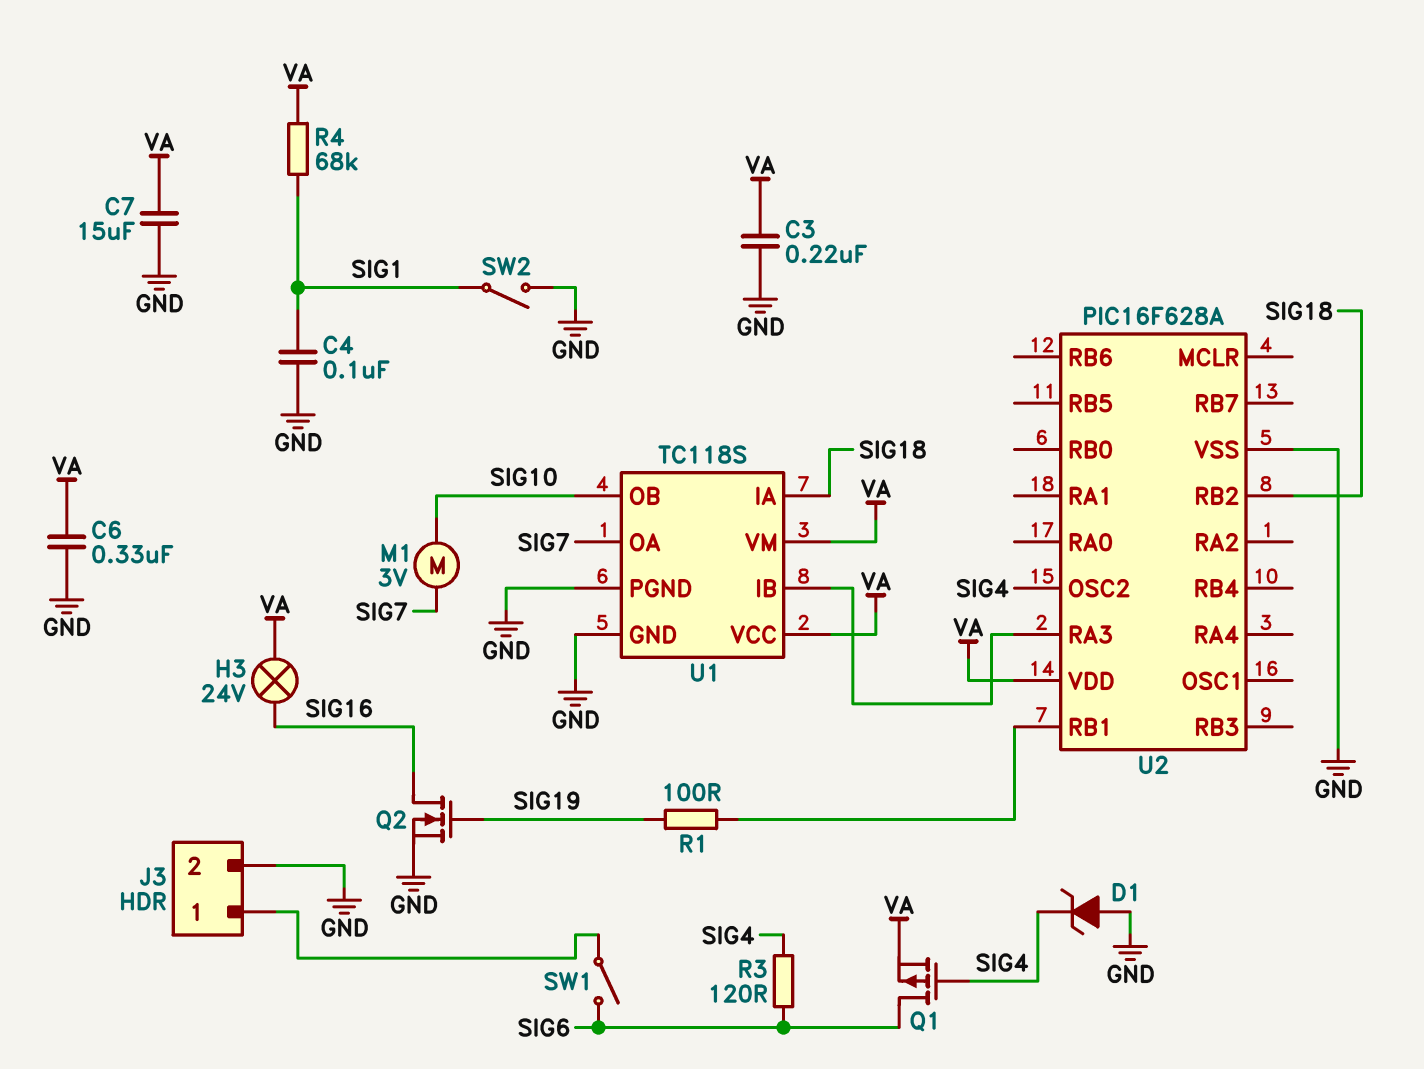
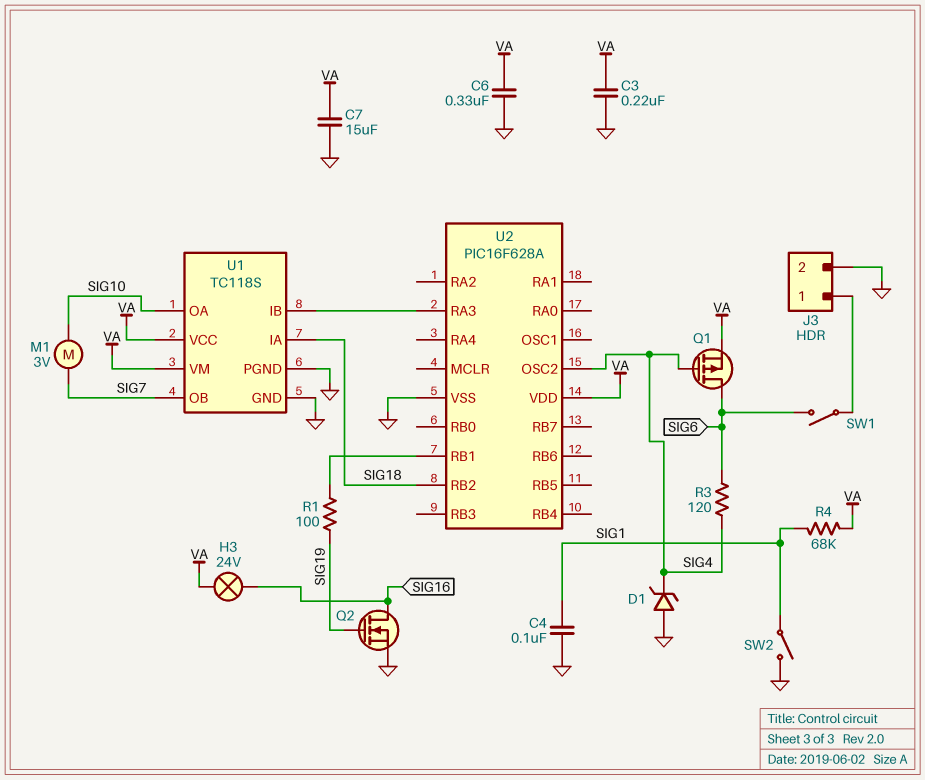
U1 pin OA: SIG7 -> SIG10
U1 pin OB: SIG10 -> SIG7

